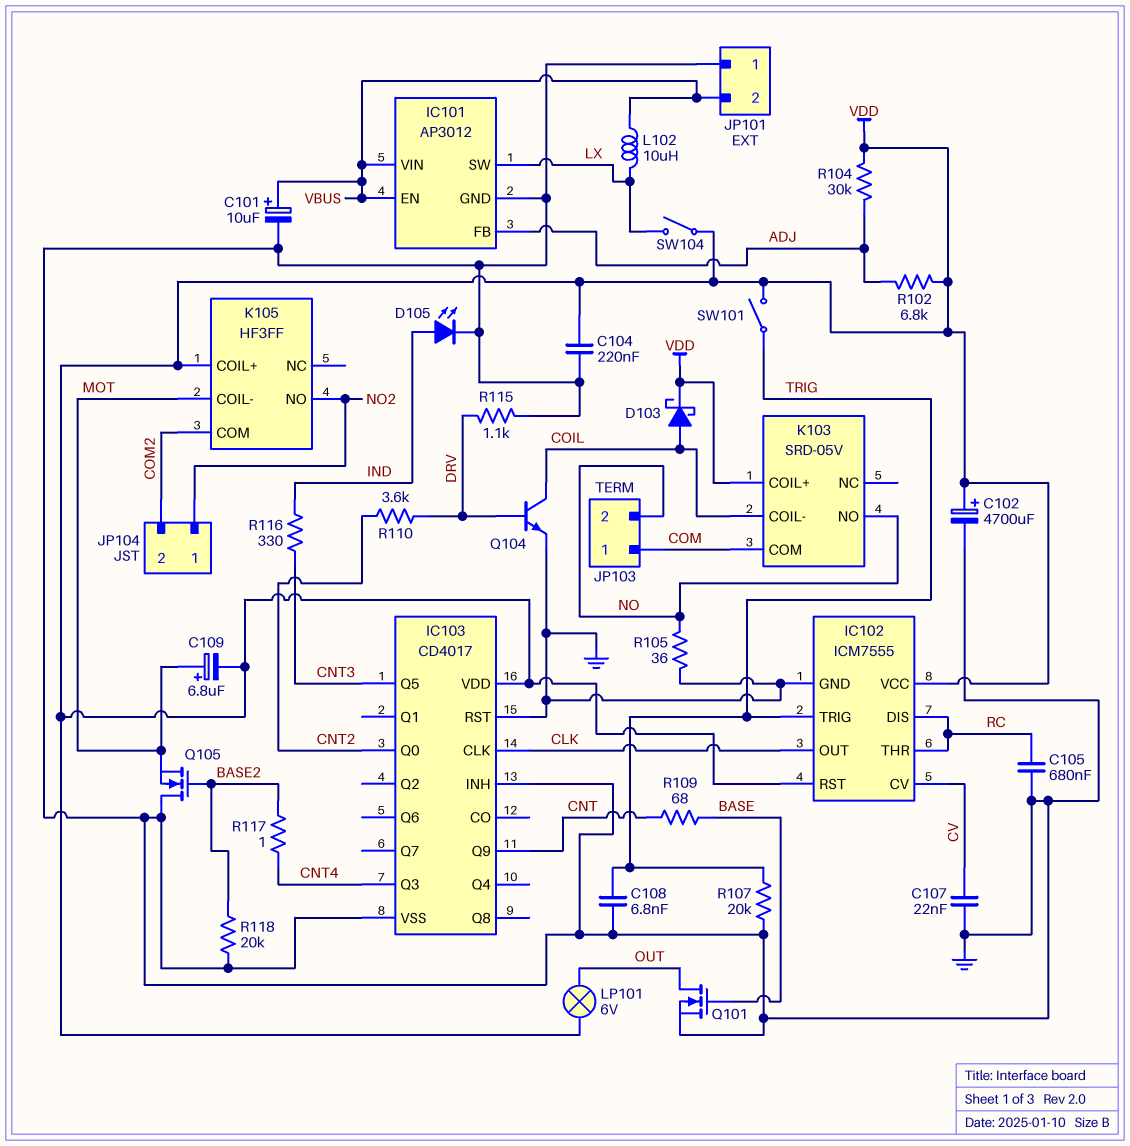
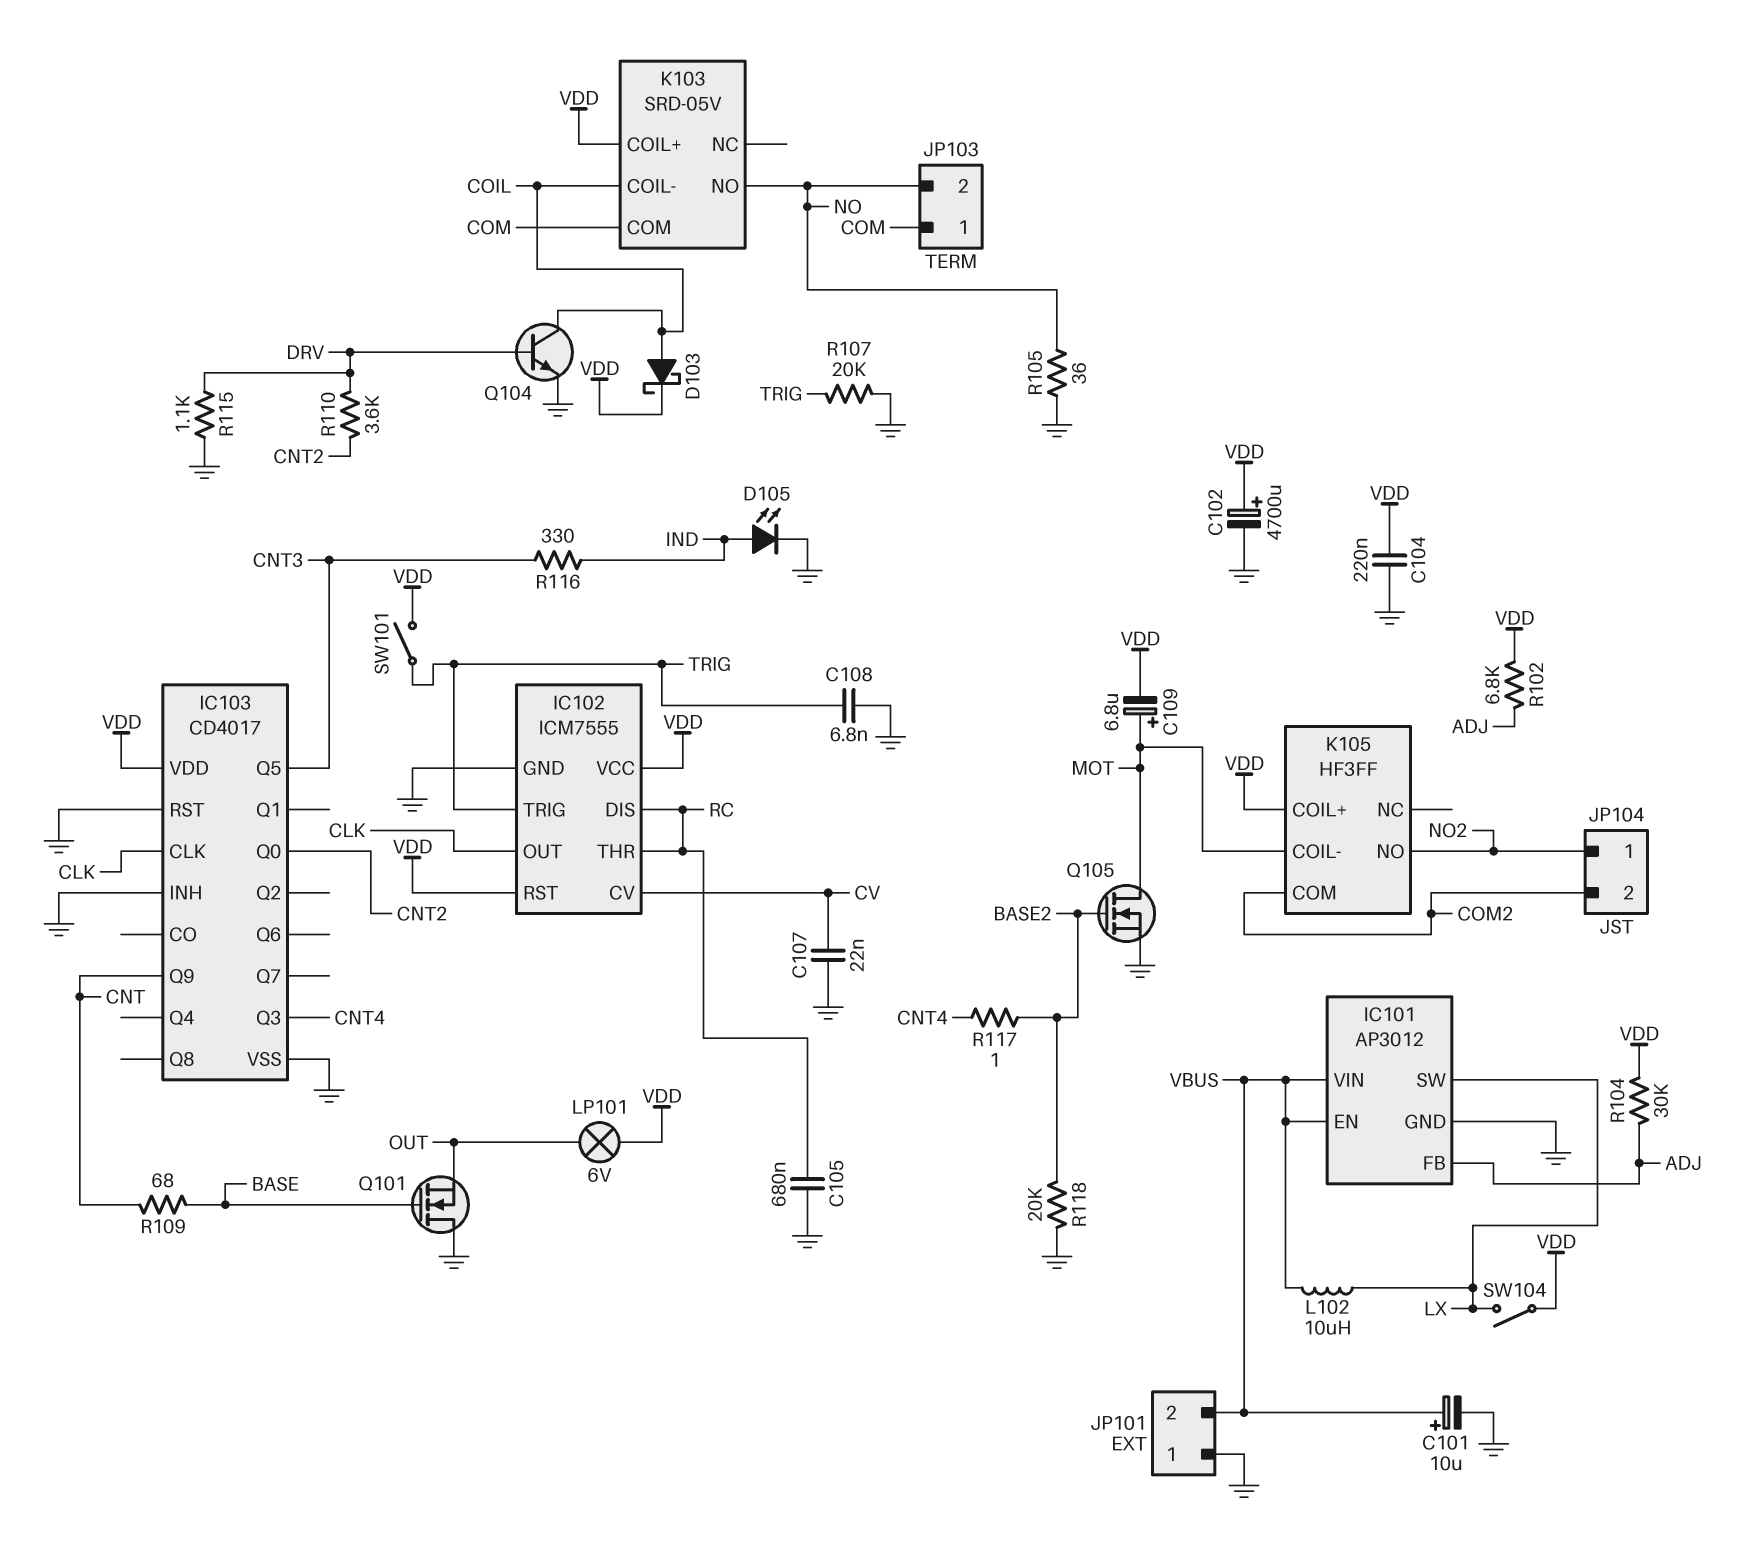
Q101: NMOS (G BASE, D OUT, S GND) -> NMOS (G BASE, D GND, S OUT)
Q105: NMOS (G BASE2, D GND, S MOT) -> NMOS (G BASE2, D MOT, S GND)

